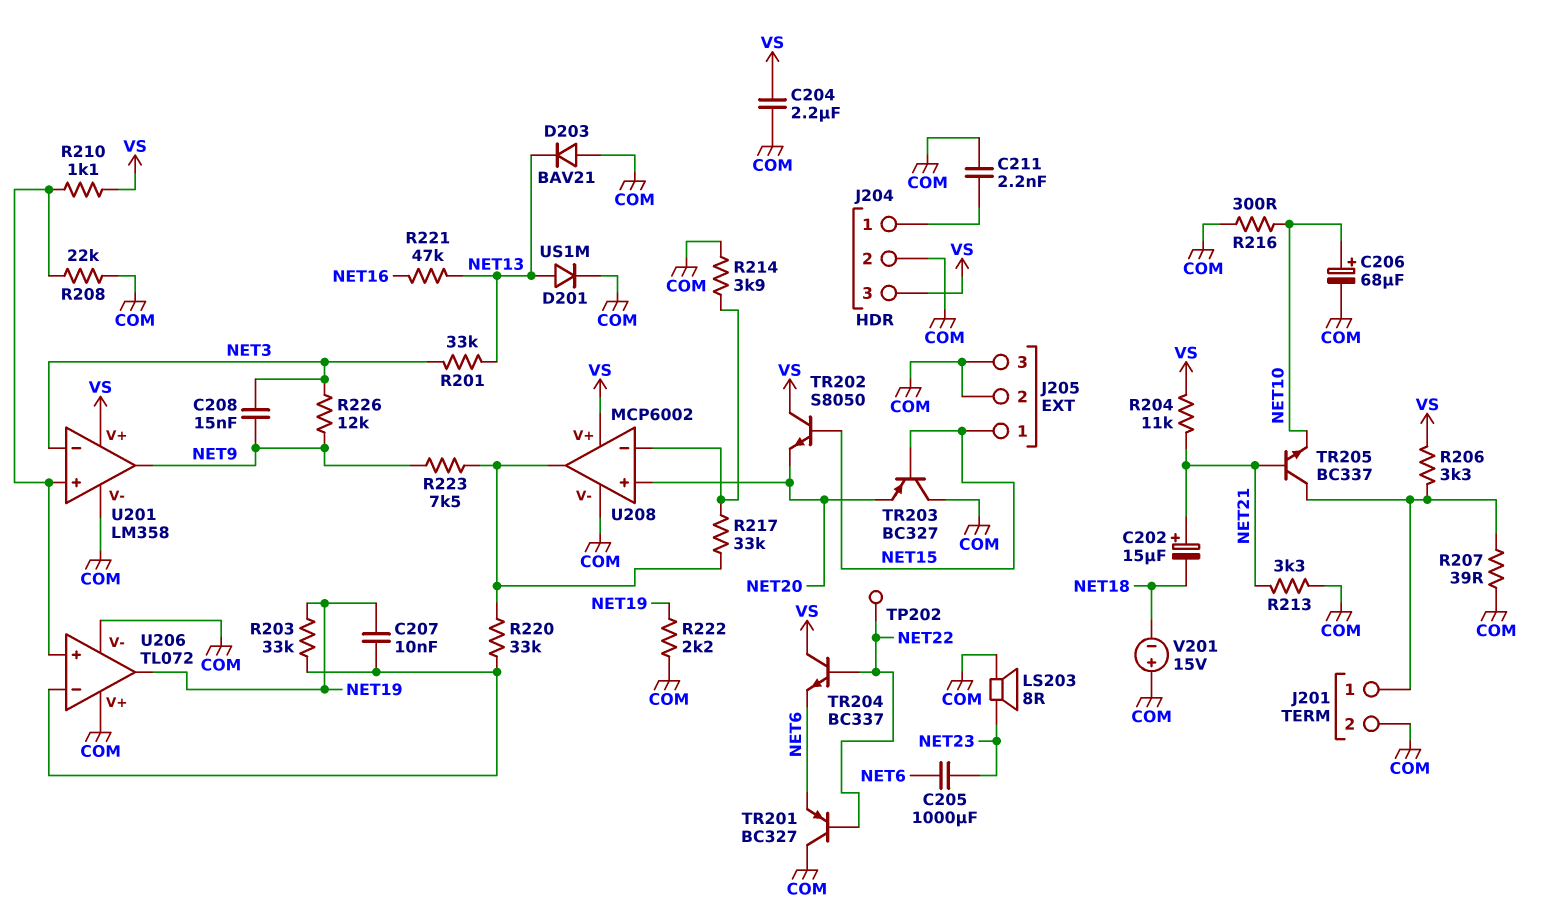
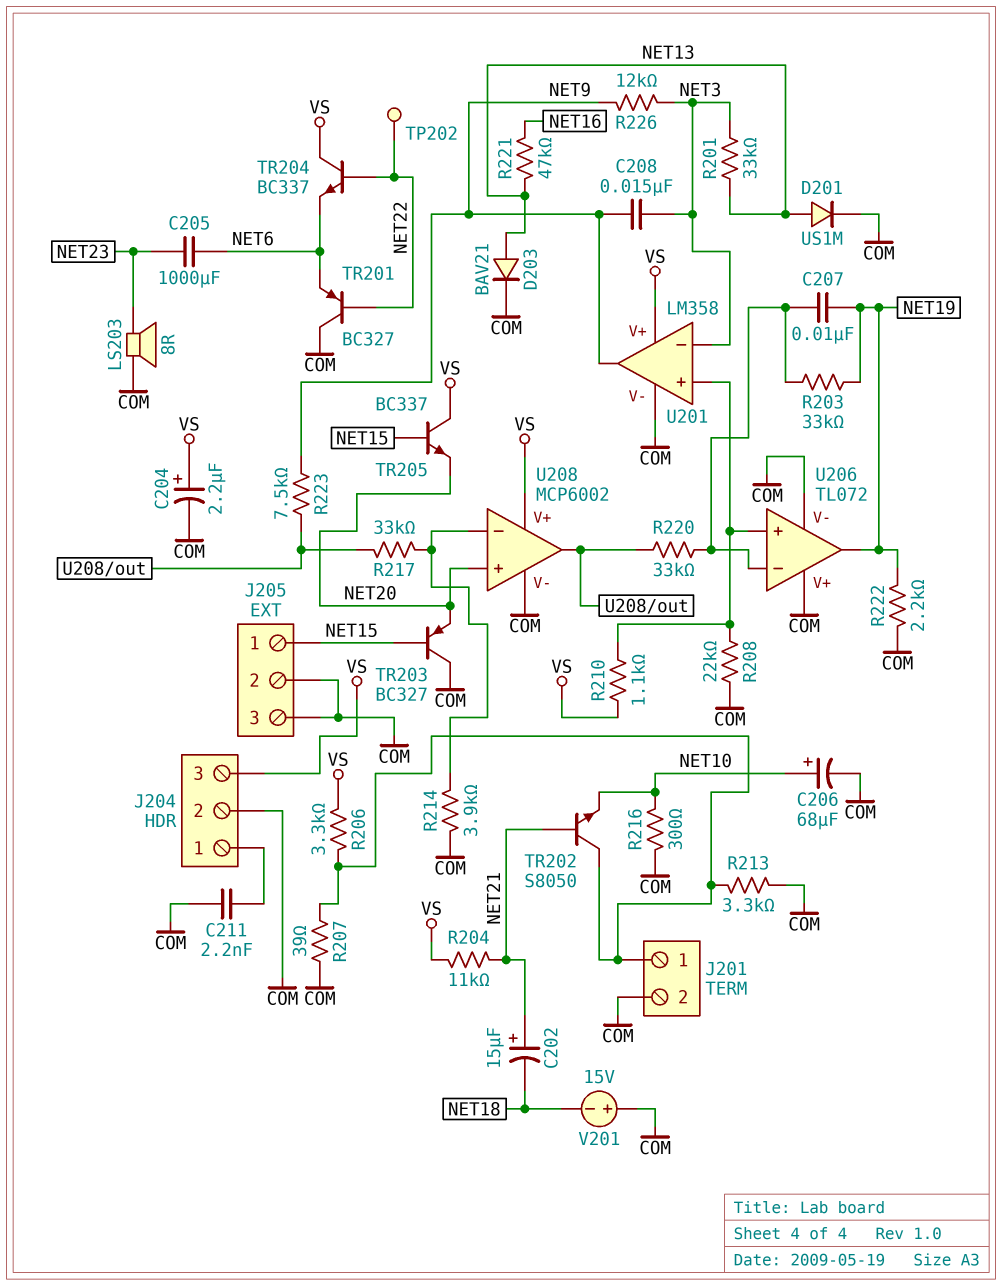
C204: 2.2uF (COM, VS) -> 2.2uF (plus VS, minus COM)
D203: diode BAV21 (A COM, K NET13) -> diode BAV21 (A NET13, K COM)
R213: 3.3k (COM, NET21) -> 3.3k (COM, J201/1)
TR202: NPN S8050 (B NET15, C VS, E NET20) -> NPN S8050 (B NET21, C J201/1, E NET10)
TR205: NPN BC337 (B NET21, C J201/1, E NET10) -> NPN BC337 (B NET15, C VS, E NET20)

